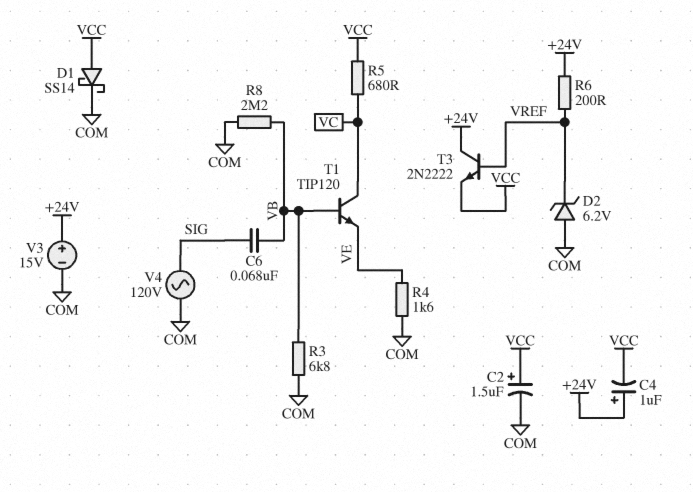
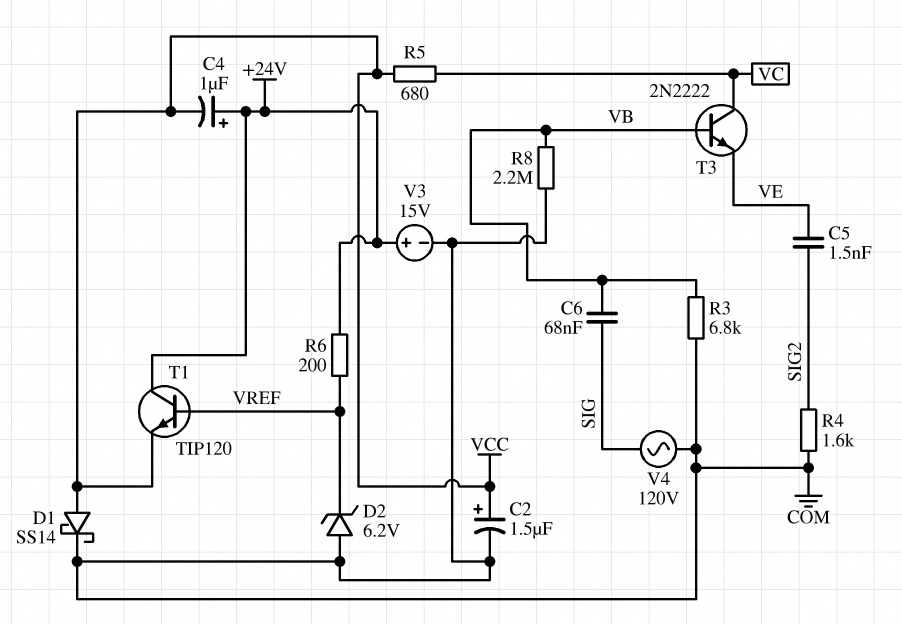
C5: none -> 1.5nF (SIG2, VE)
R4: 1.6k (COM, VE) -> 1.6k (COM, SIG2)
T1: NPN TIP120 (B VB, C VC, E VE) -> NPN TIP120 (B VREF, C +24V, E VCC)
T3: NPN 2N2222 (B VREF, C +24V, E VCC) -> NPN 2N2222 (B VB, C VC, E VE)

